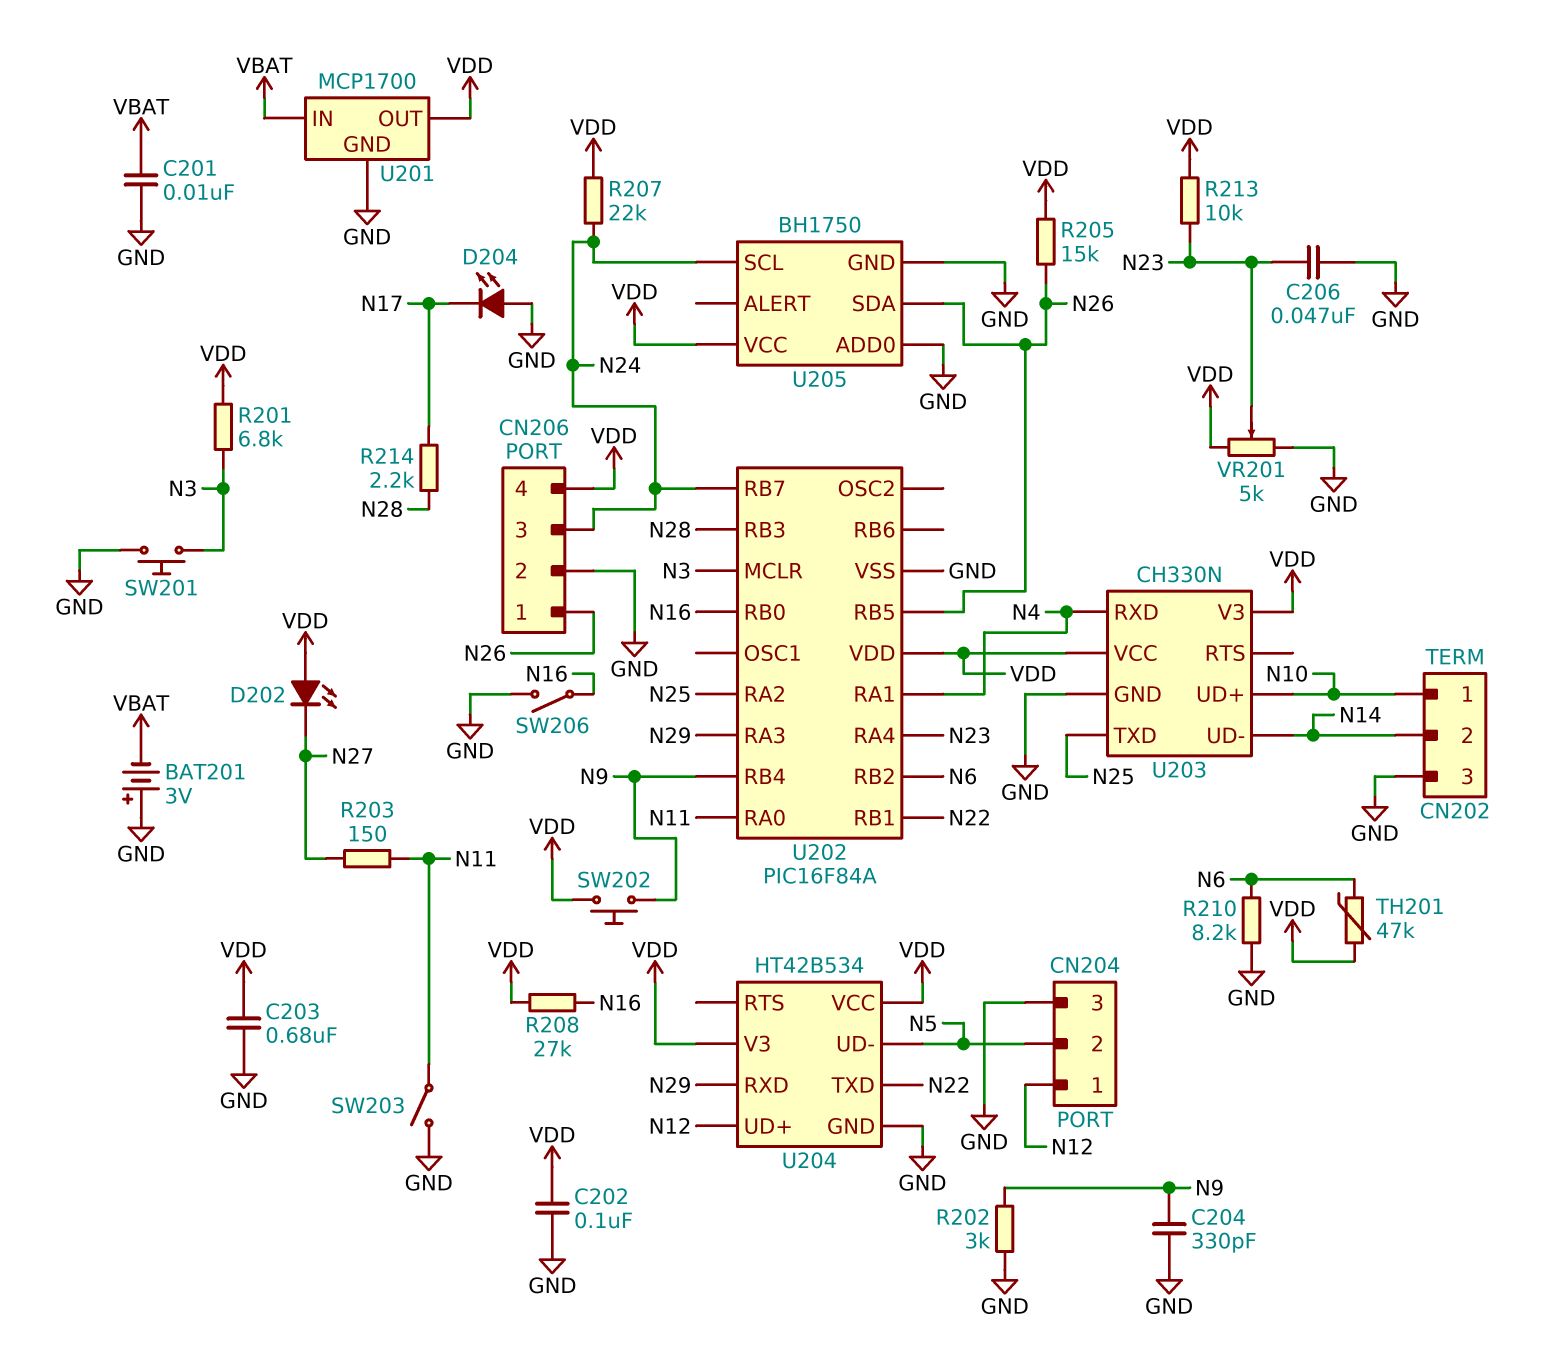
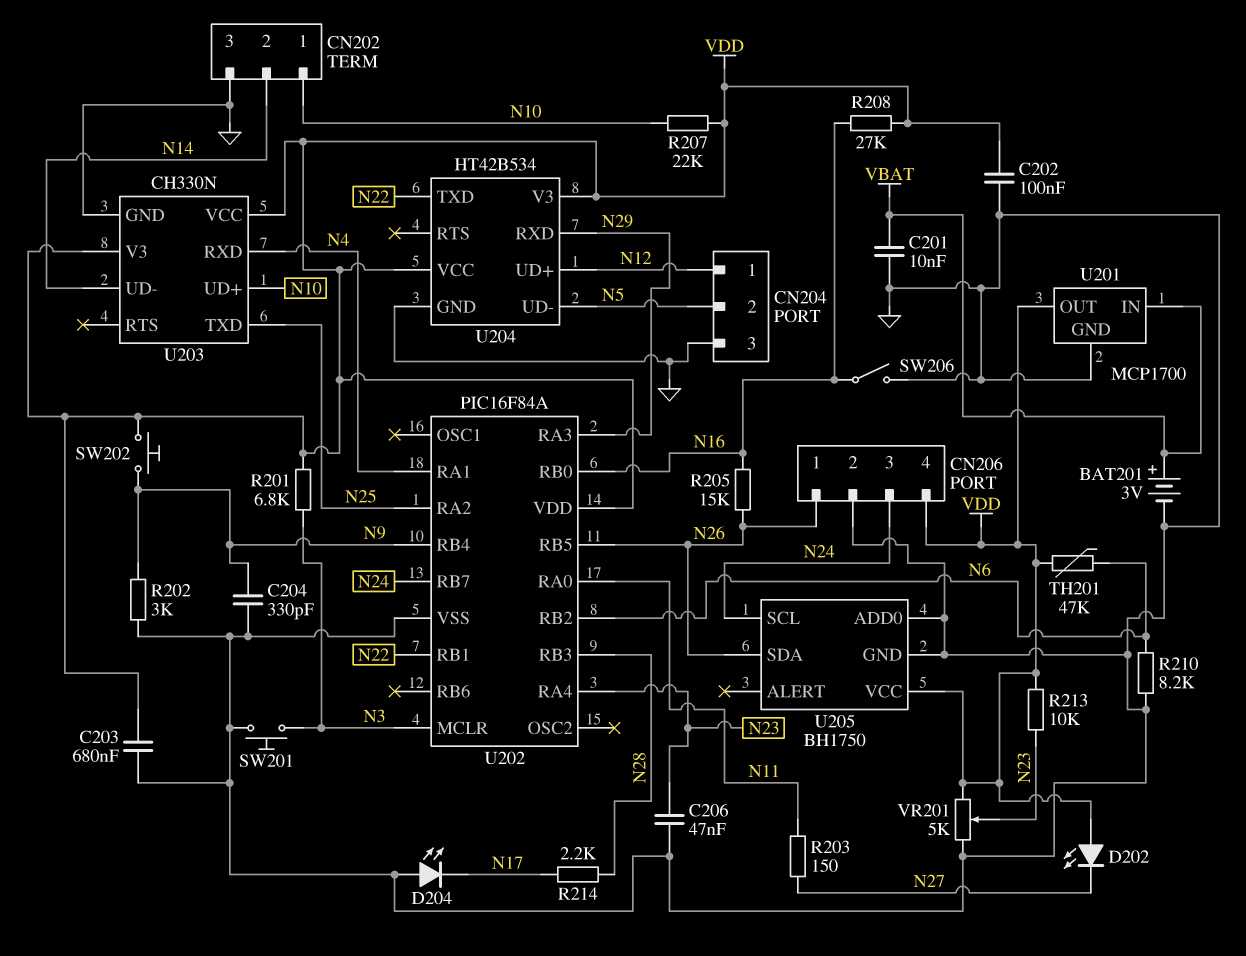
BAT201: 3V (plus GND, minus VBAT) -> 3V (plus VBAT, minus GND)
R205: 15k (N26, VDD) -> 15k (N16, N26)
R207: 22k (N24, VDD) -> 22k (N10, VDD)
SW203: switch (GND, N11) -> none

